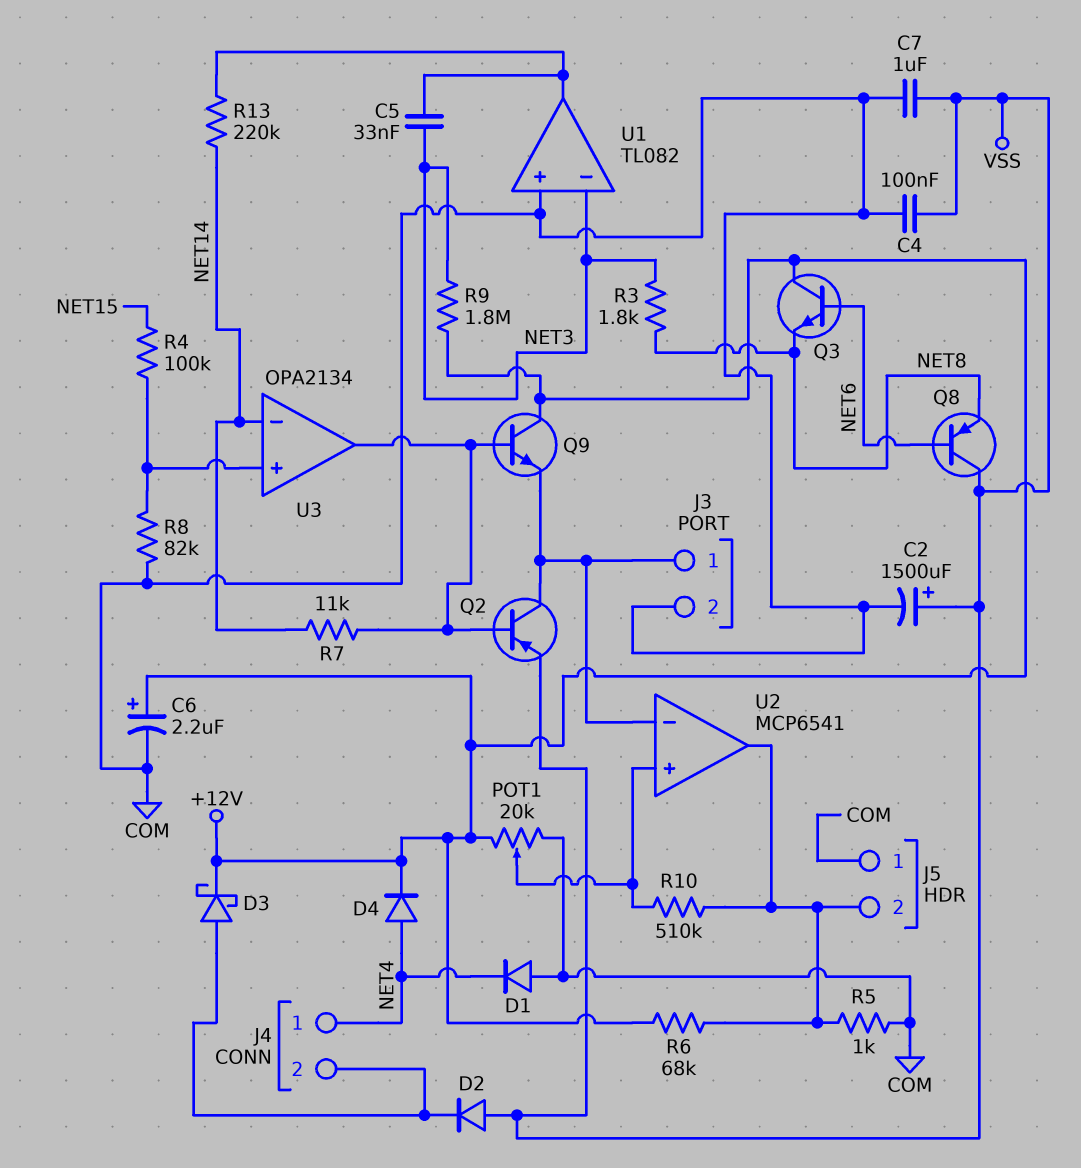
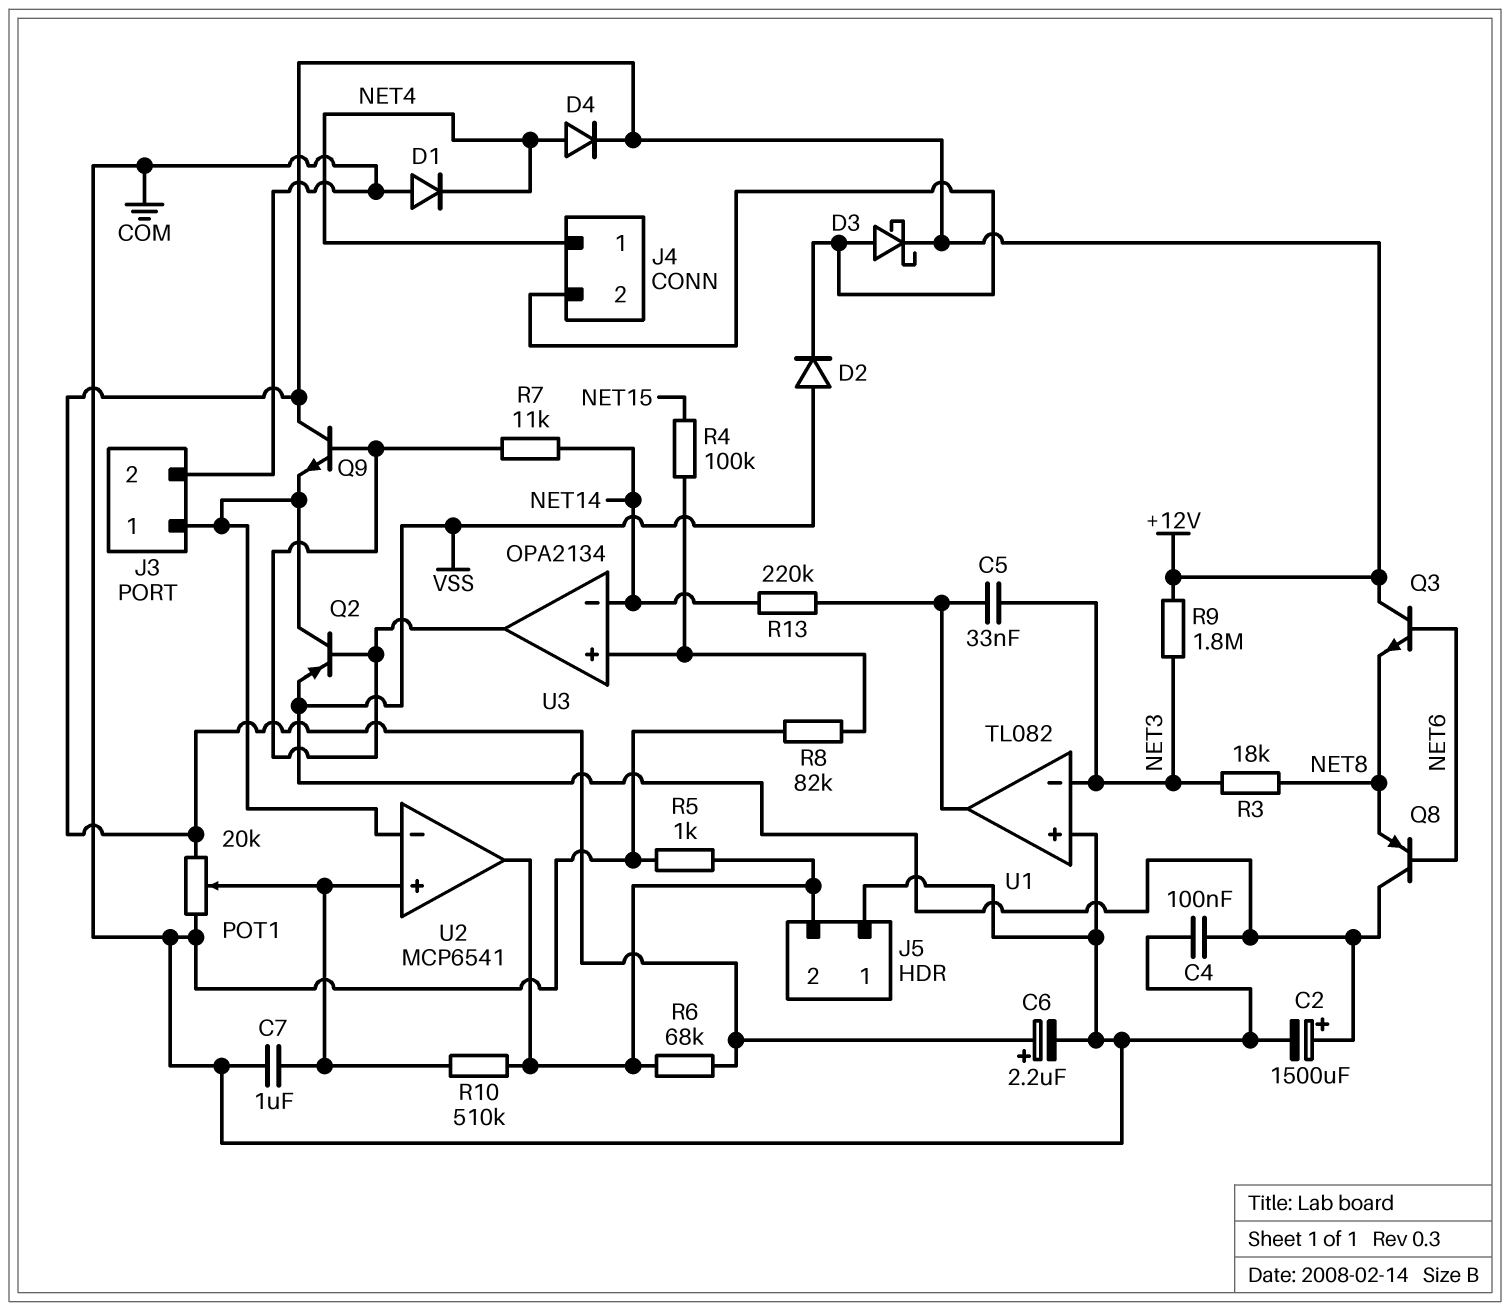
C7: 1uF (COM, VSS) -> 1uF (COM, U2/in+)
R3: 1.8k (NET3, NET8) -> 18k (NET3, NET8)

